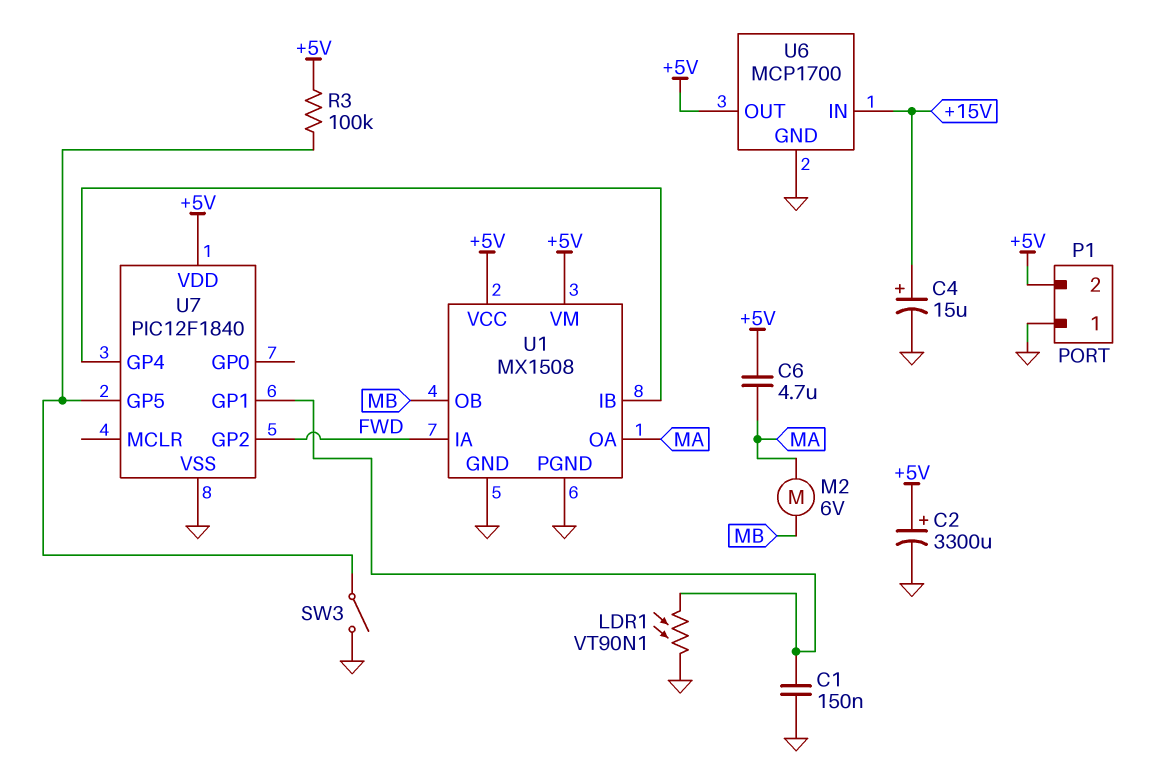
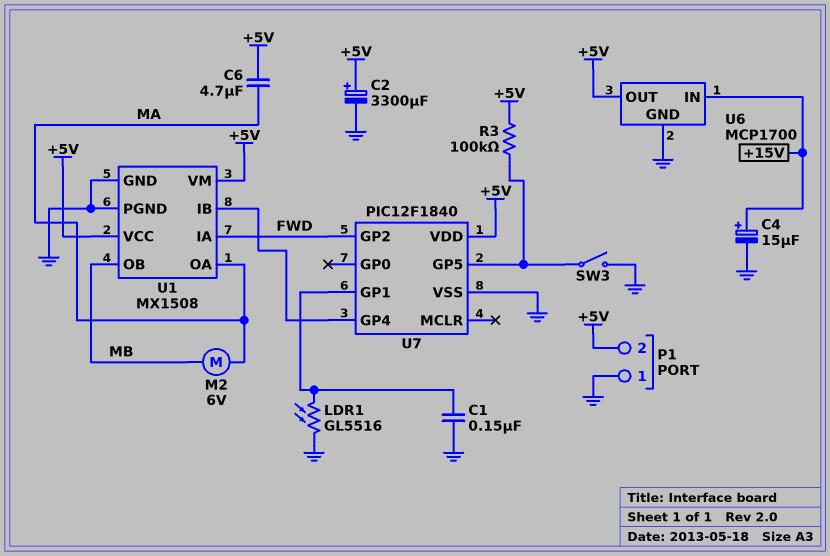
LDR1: VT90N1 (GND, U7/GP1) -> GL5516 (GND, U7/GP1)

